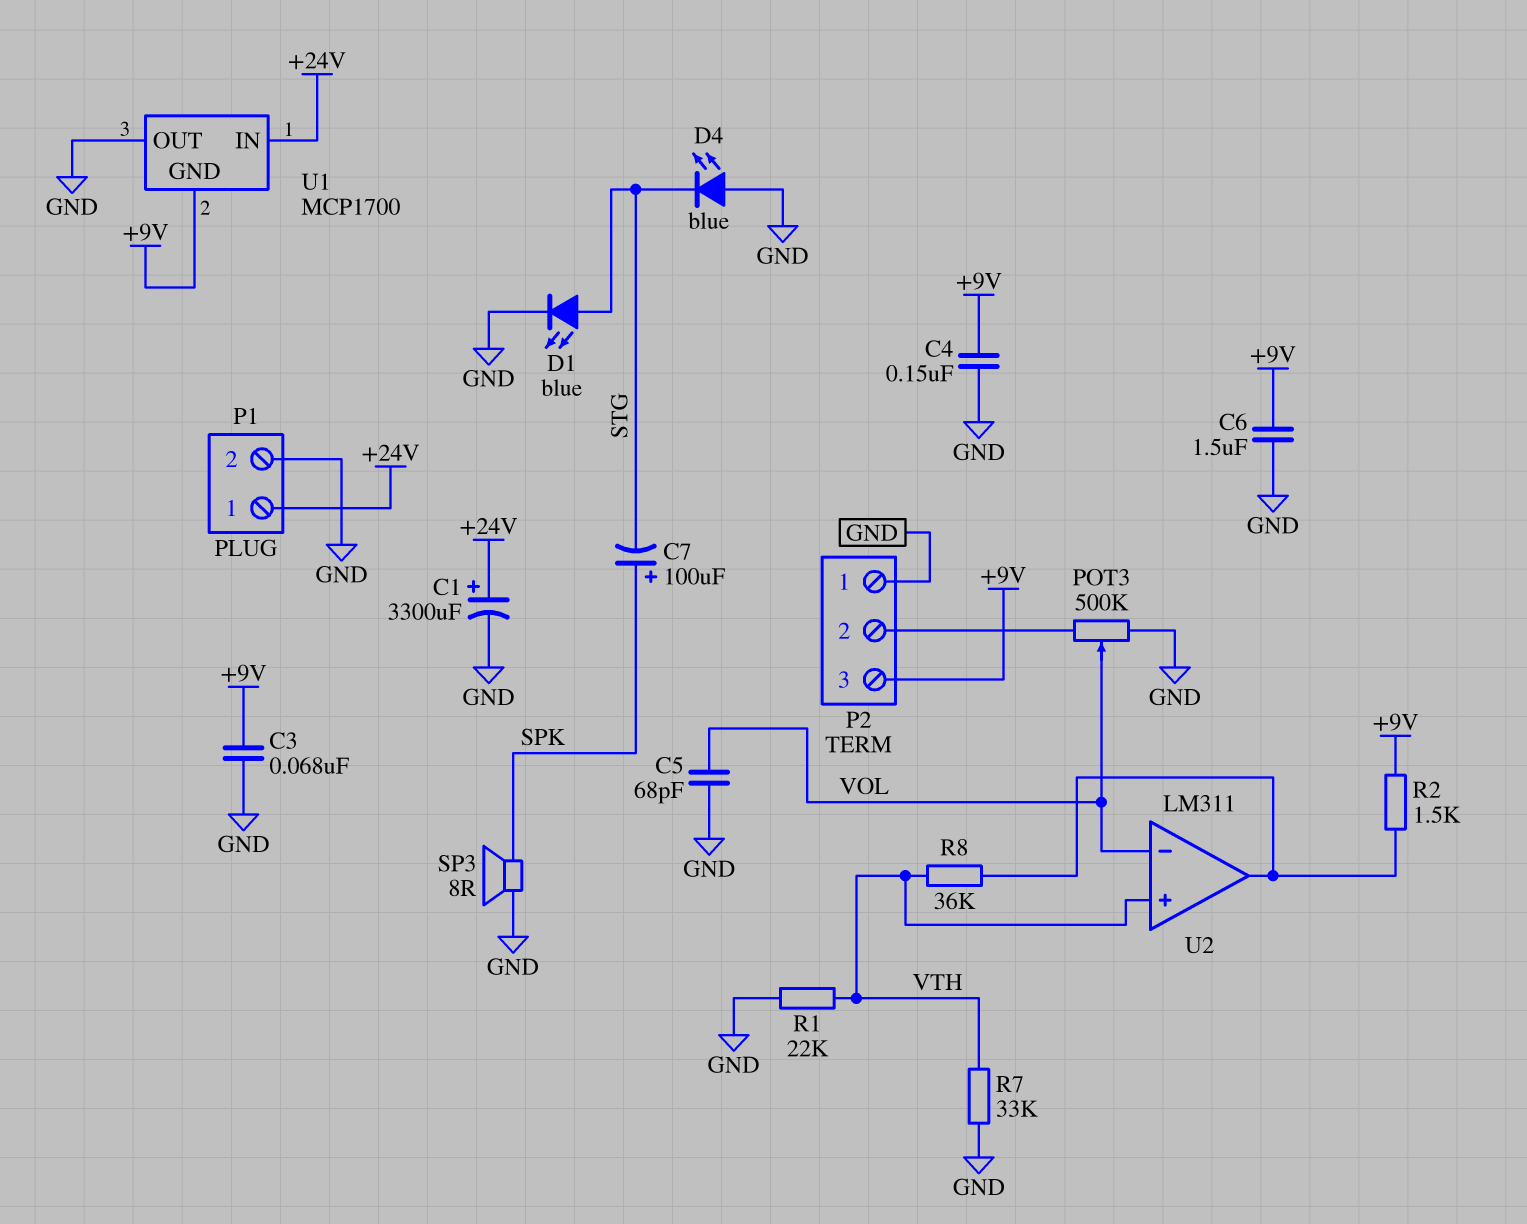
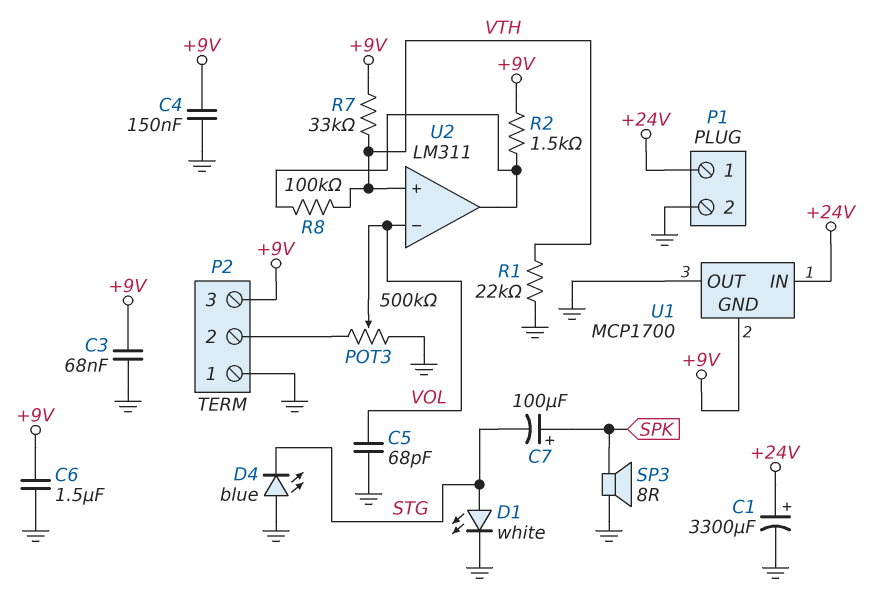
D1: LED blue (A STG, K GND) -> LED white (A STG, K GND)
R7: 33k (GND, VTH) -> 33k (+9V, VTH)
R8: 36k (U2/out, VTH) -> 100k (U2/out, VTH)

